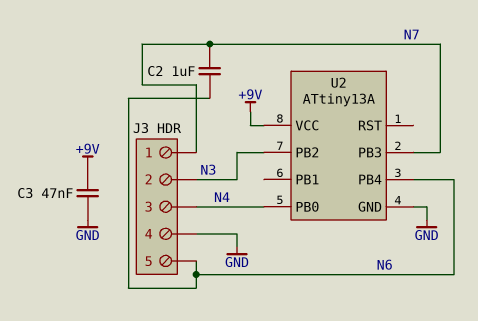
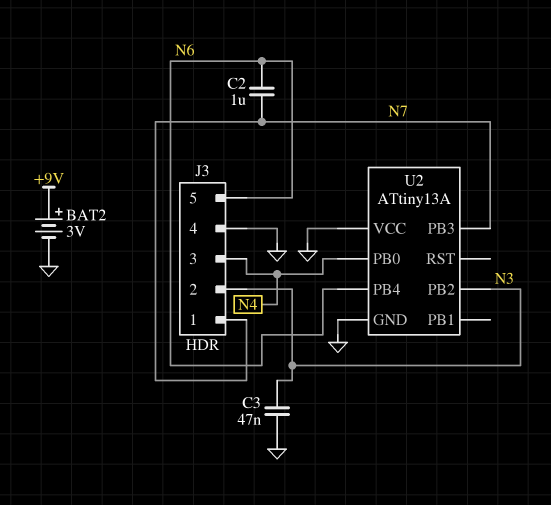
BAT2: none -> 3V (plus +9V, minus GND)
C3: 47nF (+9V, GND) -> 47nF (GND, N3)
U2 pin VCC: +9V -> GND

